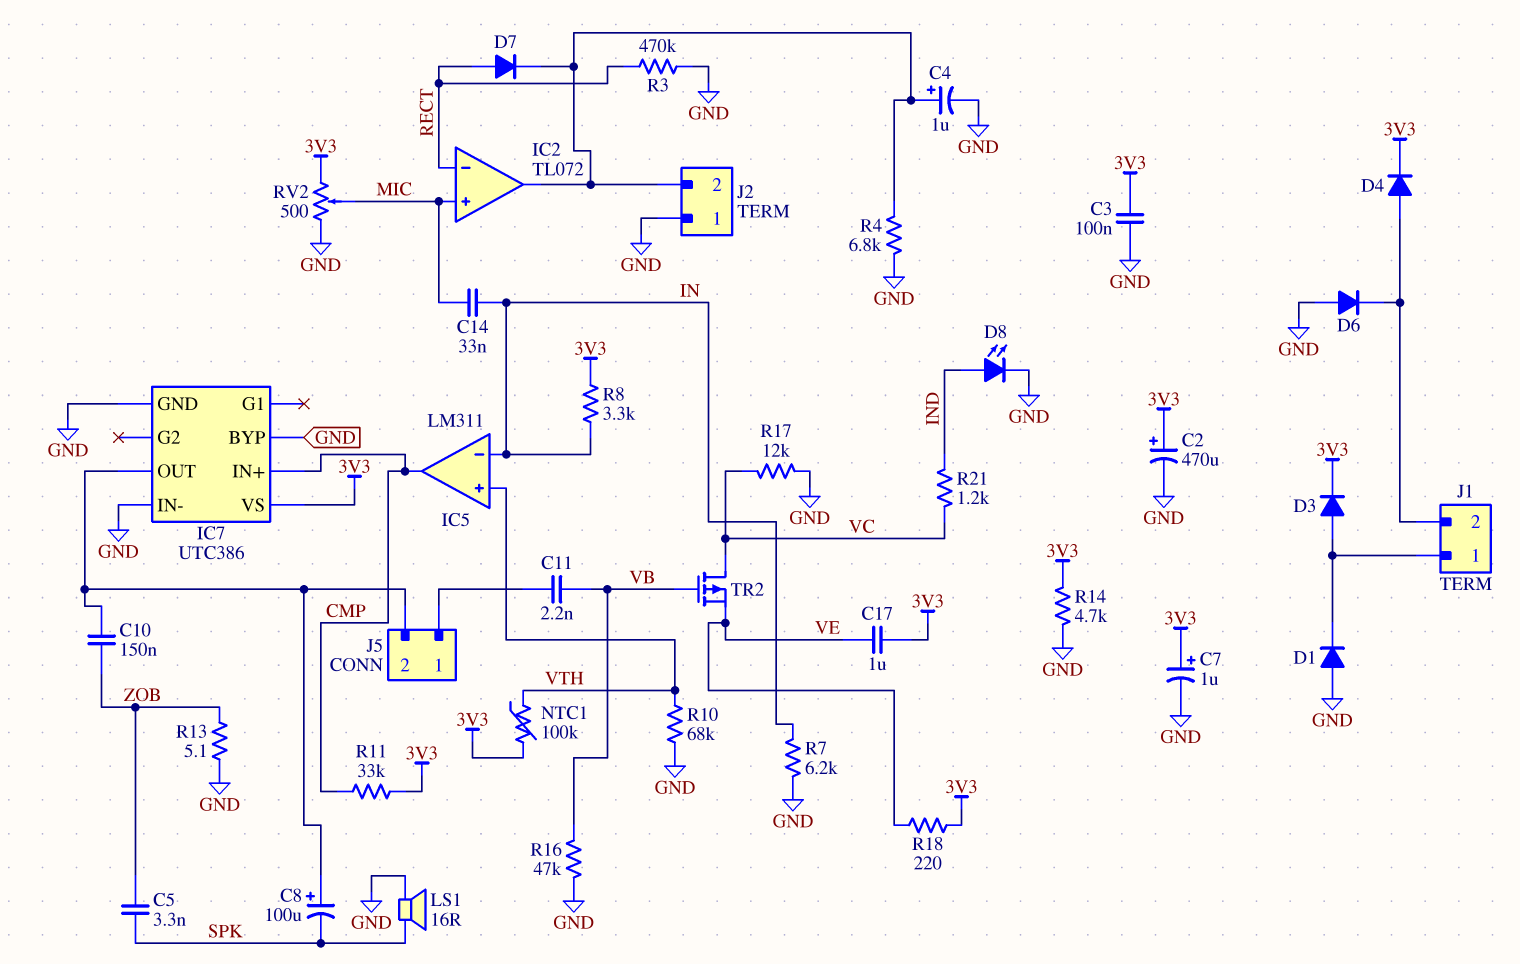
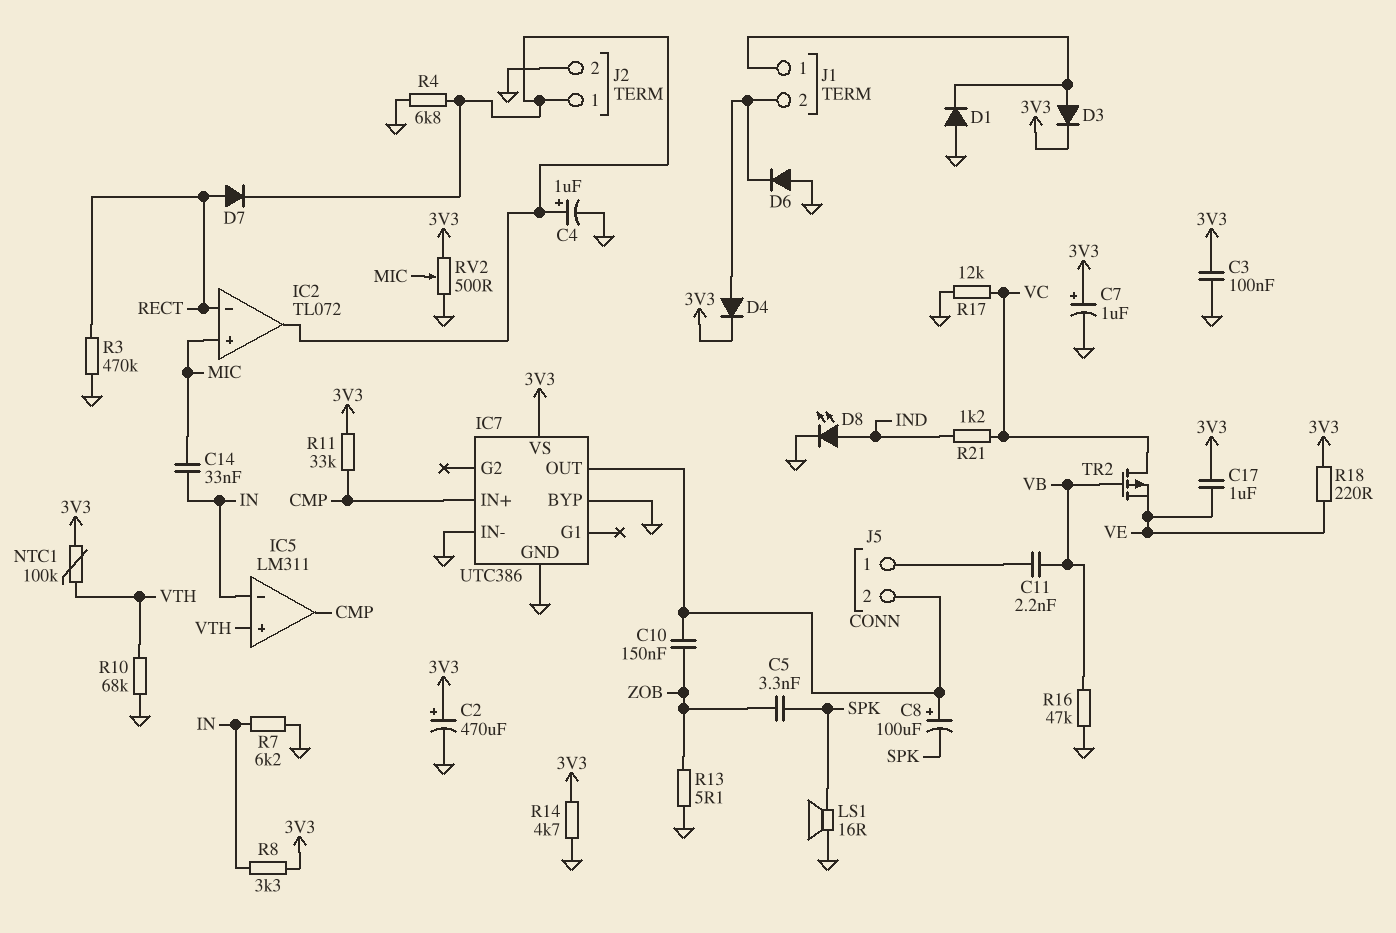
J2 pin 1: GND -> IC2/out
J2 pin 2: IC2/out -> GND

